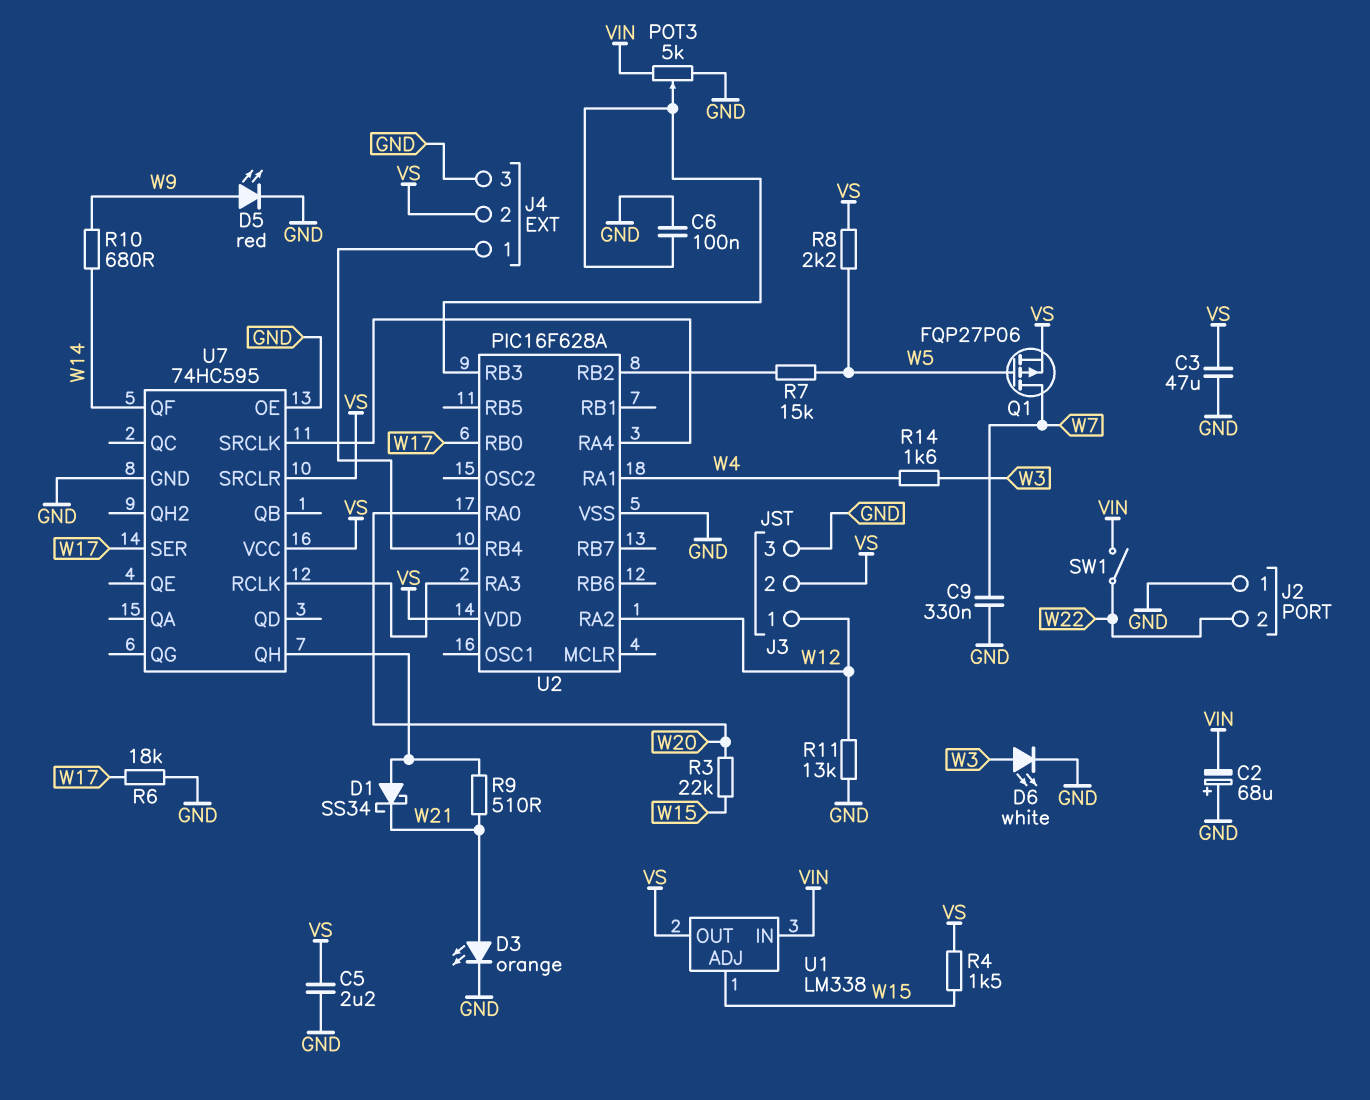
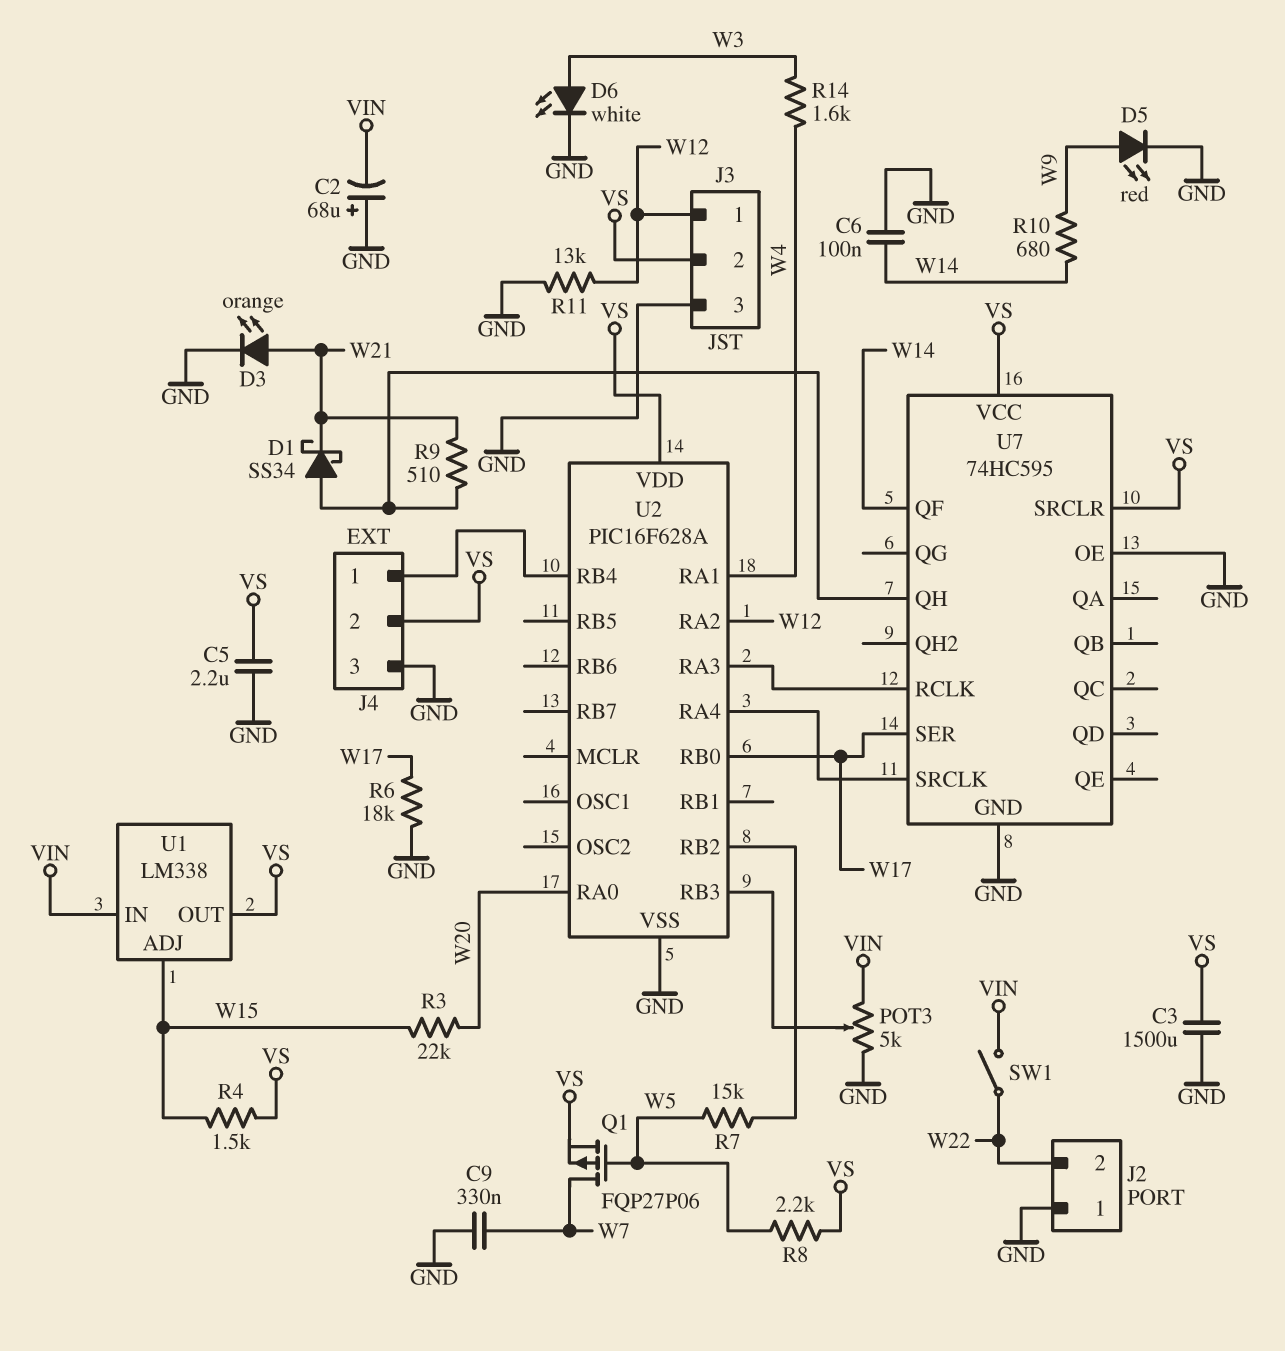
C3: 47uF (GND, VS) -> 1500uF (GND, VS)
C6: 100nF (GND, U2/RB3) -> 100nF (GND, W14)

